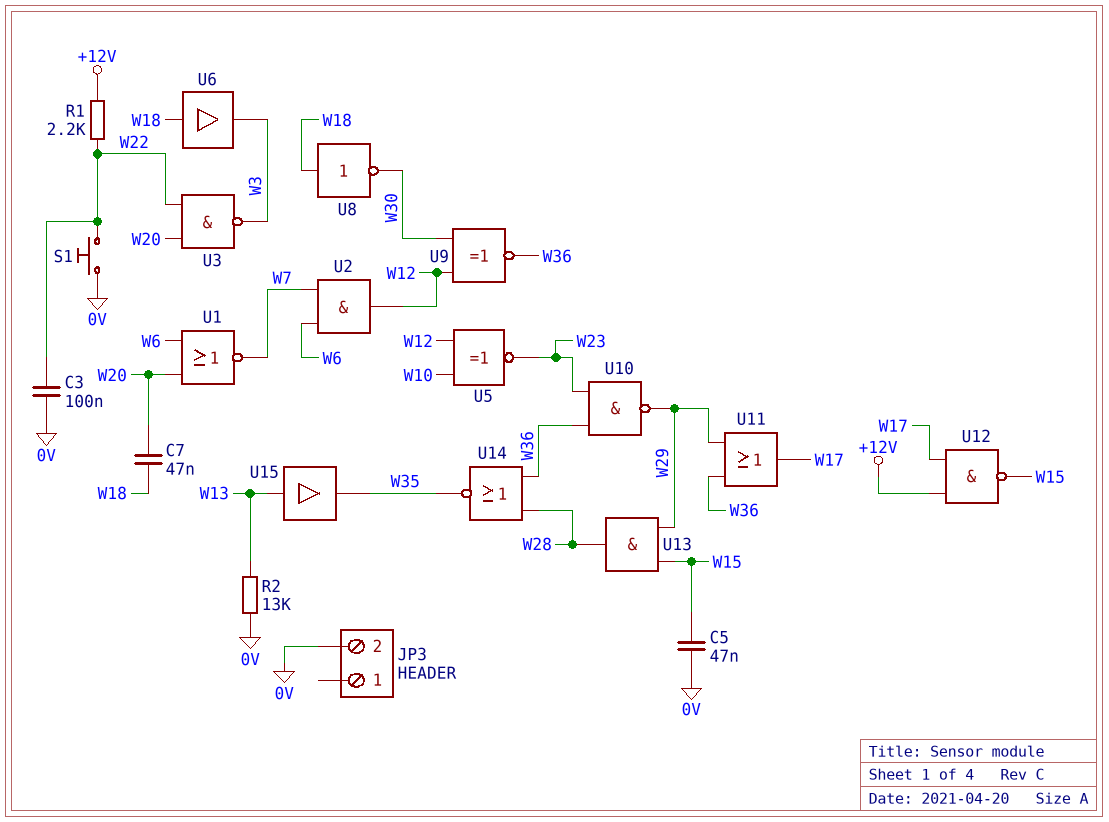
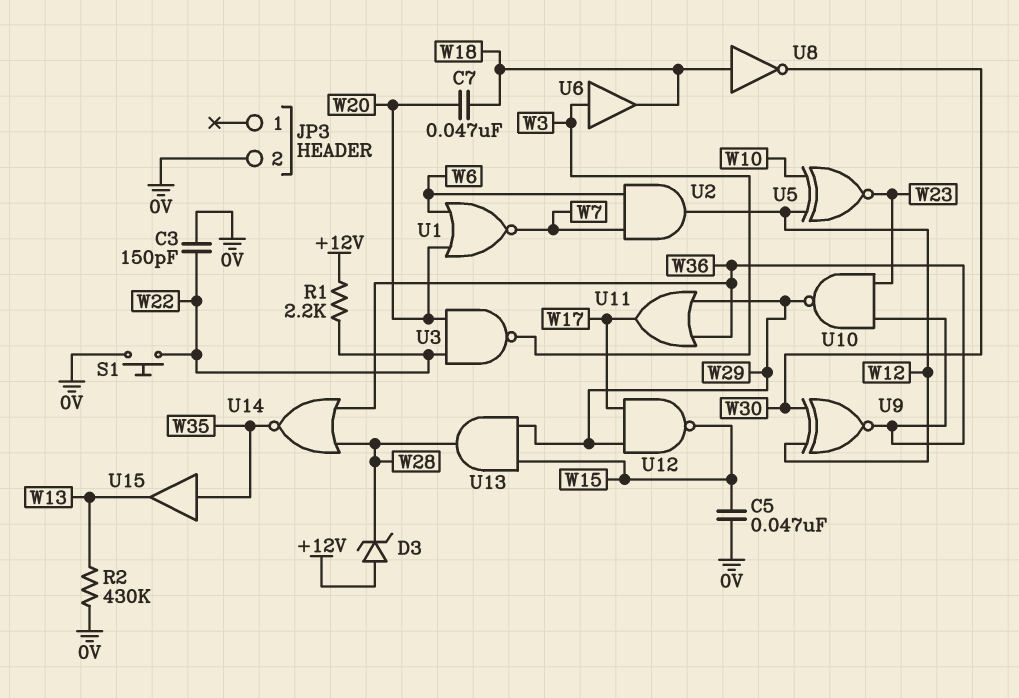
C3: 100nF (0V, W22) -> 150pF (0V, W22)
D3: none -> zener (A +12V, K W28)
R2: 13k (0V, W13) -> 430k (0V, W13)
U6: buffer (in W18, out W3) -> buffer (in W3, out W18)
U12: NAND (in +12V, in W17, out W15) -> NAND (in W17, in W29, out W15)
U15: buffer (in W13, out W35) -> buffer (in W35, out W13)

